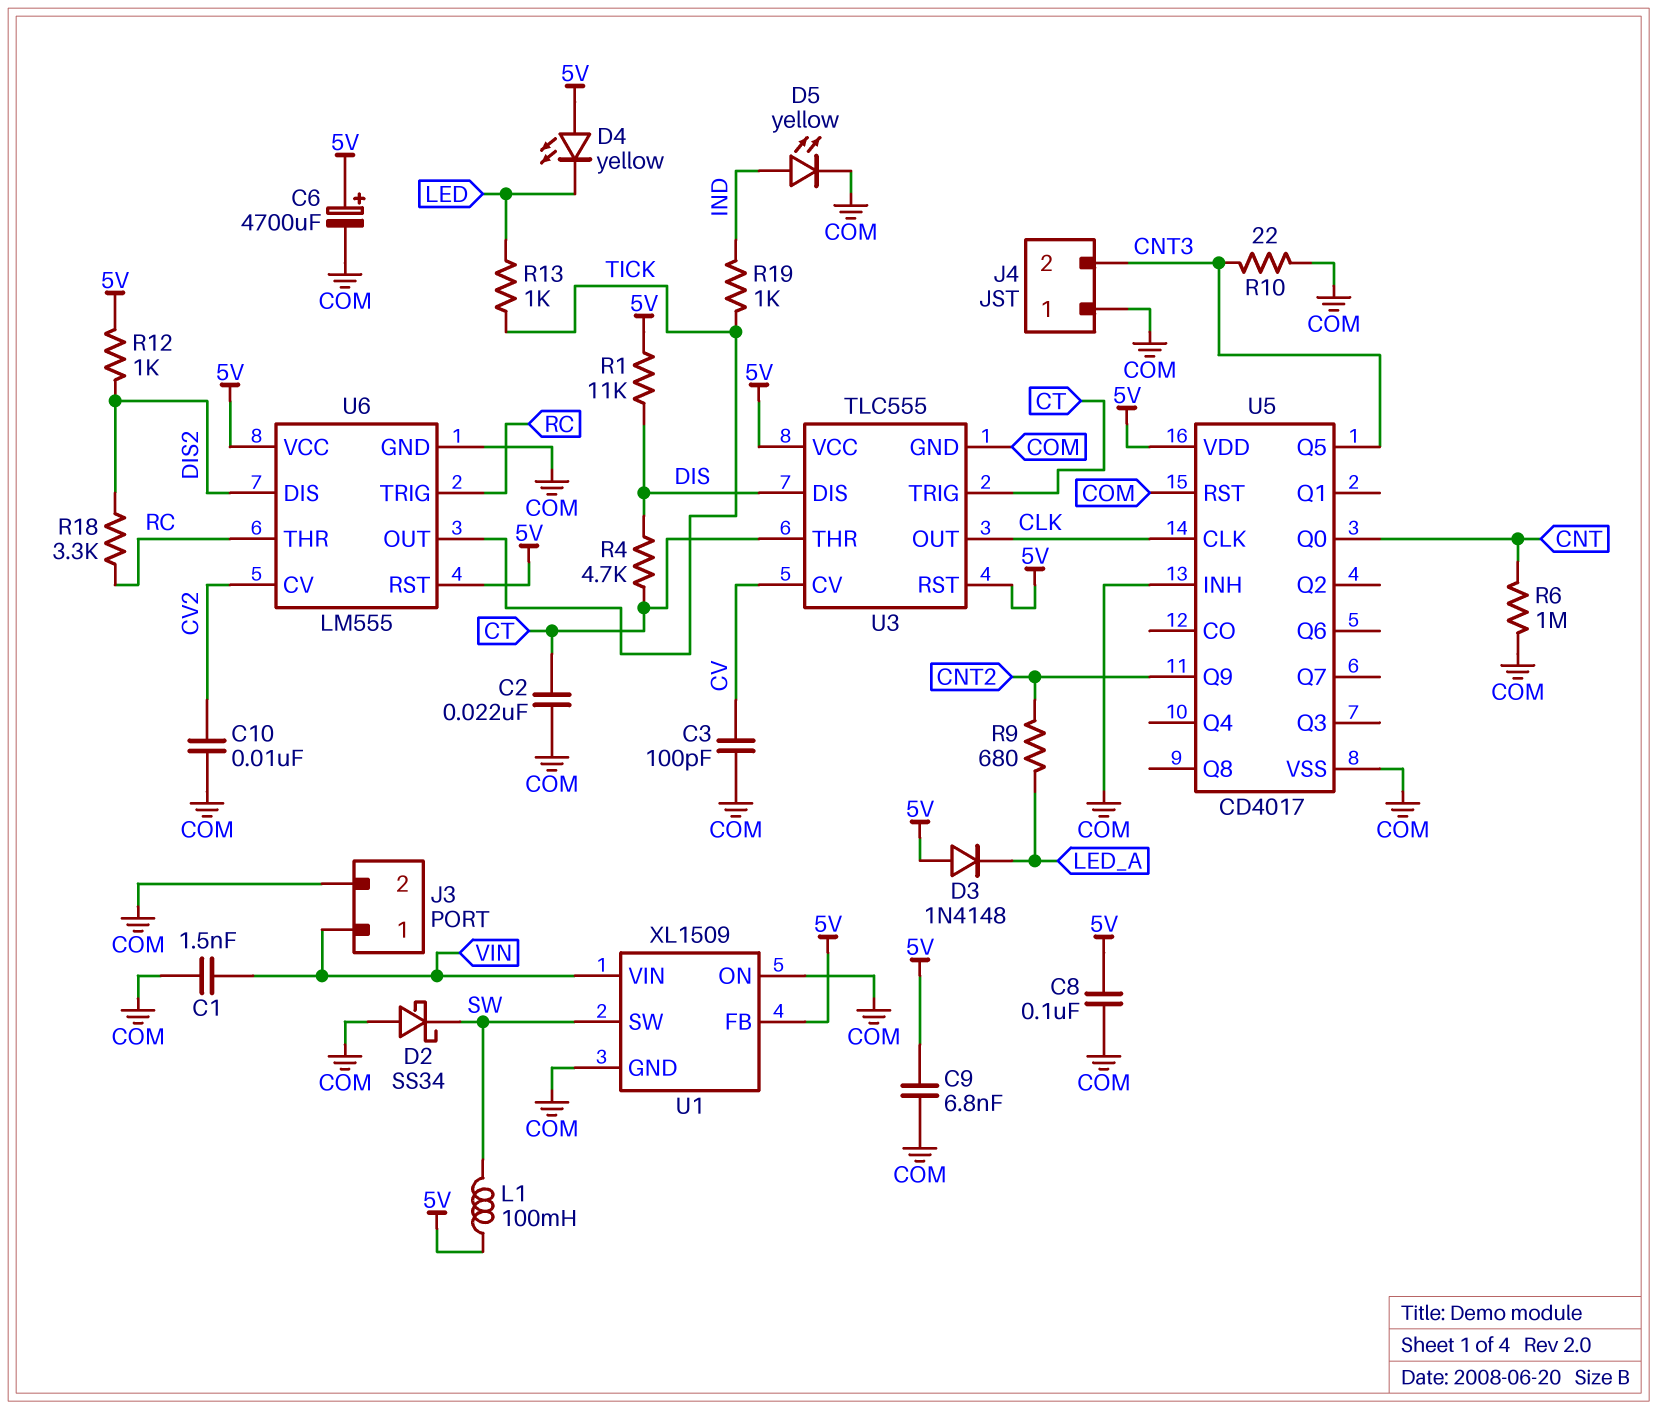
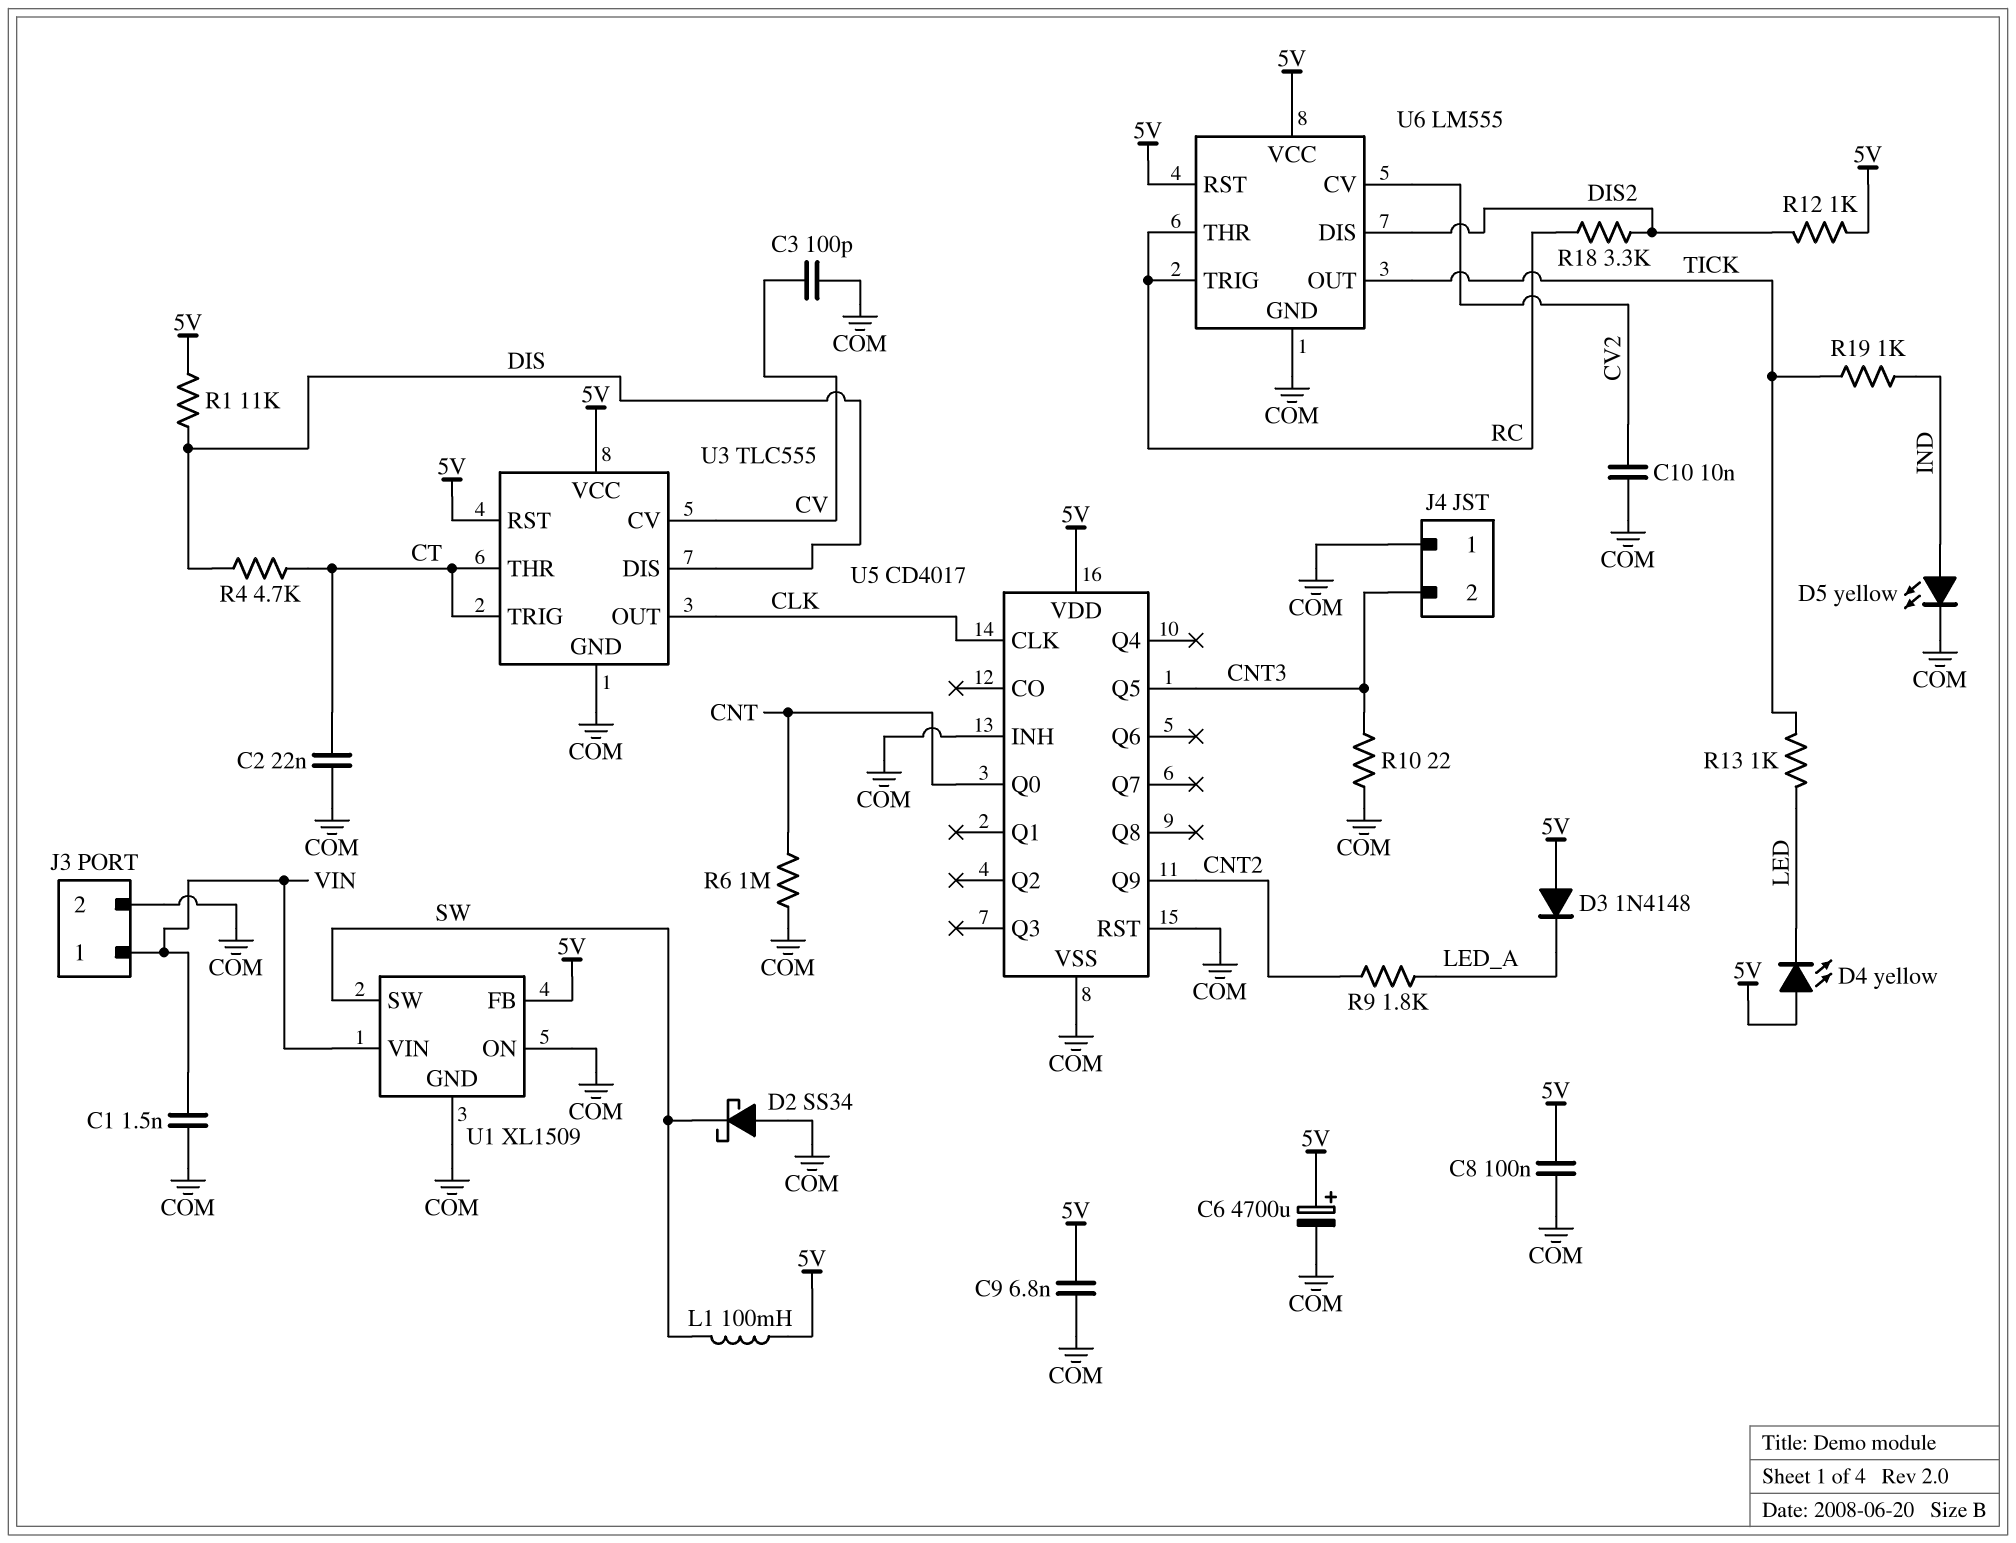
R9: 680 (CNT2, LED_A) -> 1.8k (CNT2, LED_A)

